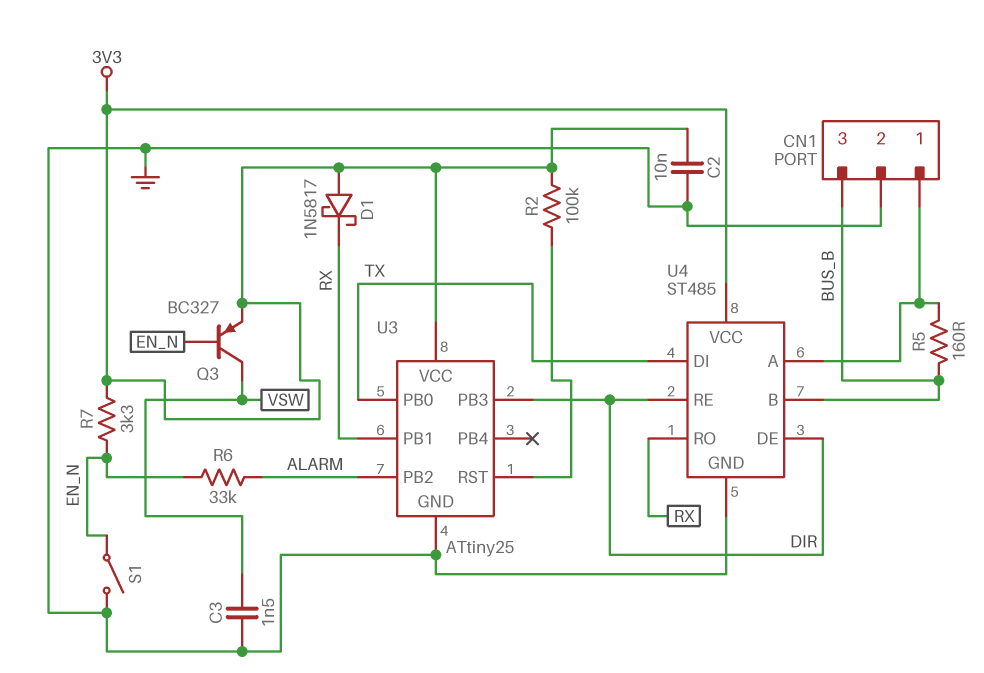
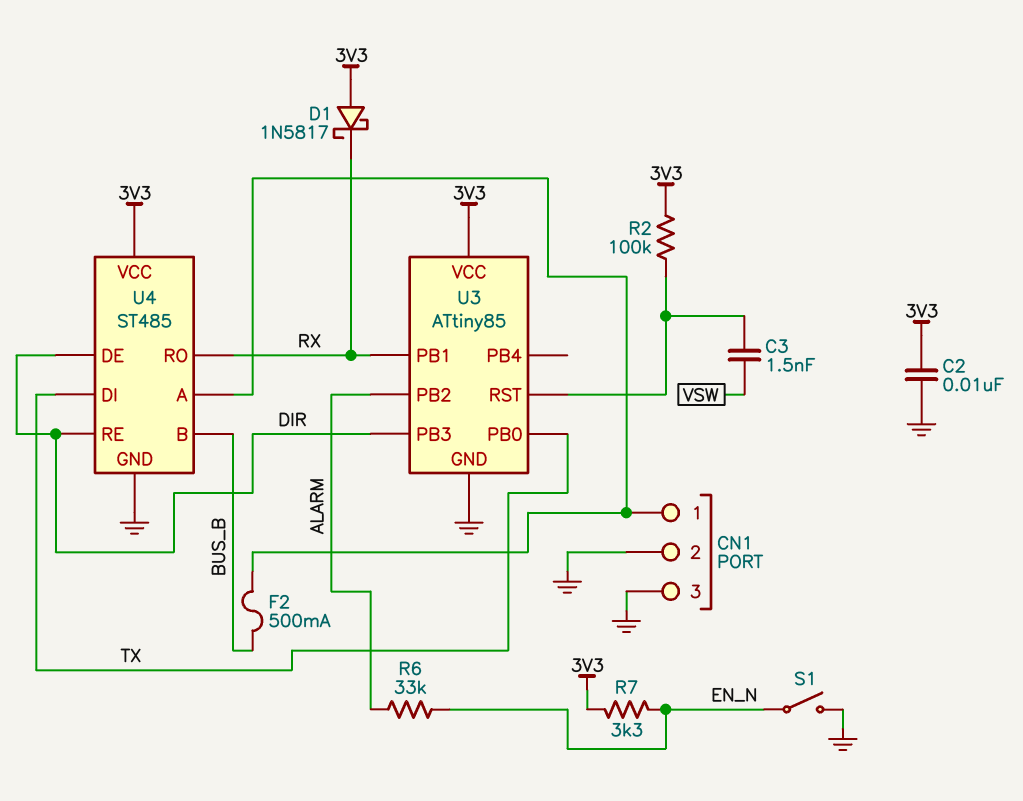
C3: 1.5nF (GND, VSW) -> 1.5nF (U3/RST, VSW)
CN1 pin 3: BUS_B -> GND
F2: none -> 500mA (BUS_B, CN1/1)
Q3: PNP BC327 (B EN_N, C VSW, E 3V3) -> none
R5: 160 (BUS_B, CN1/1) -> none
U3: ATtiny25 -> ATtiny85

